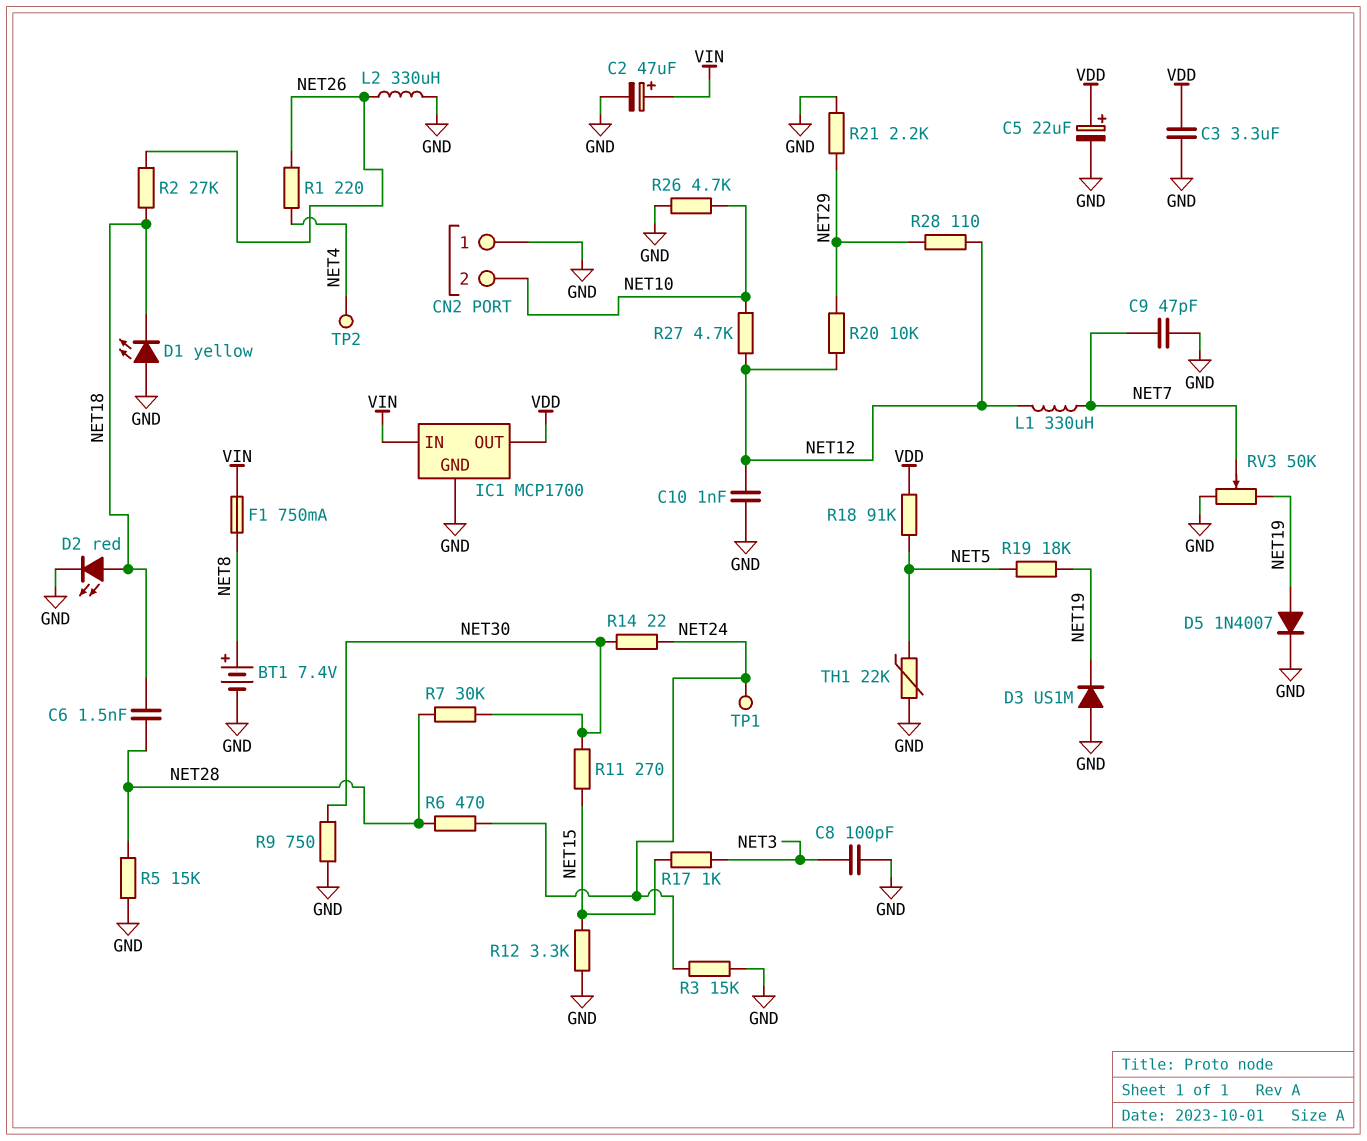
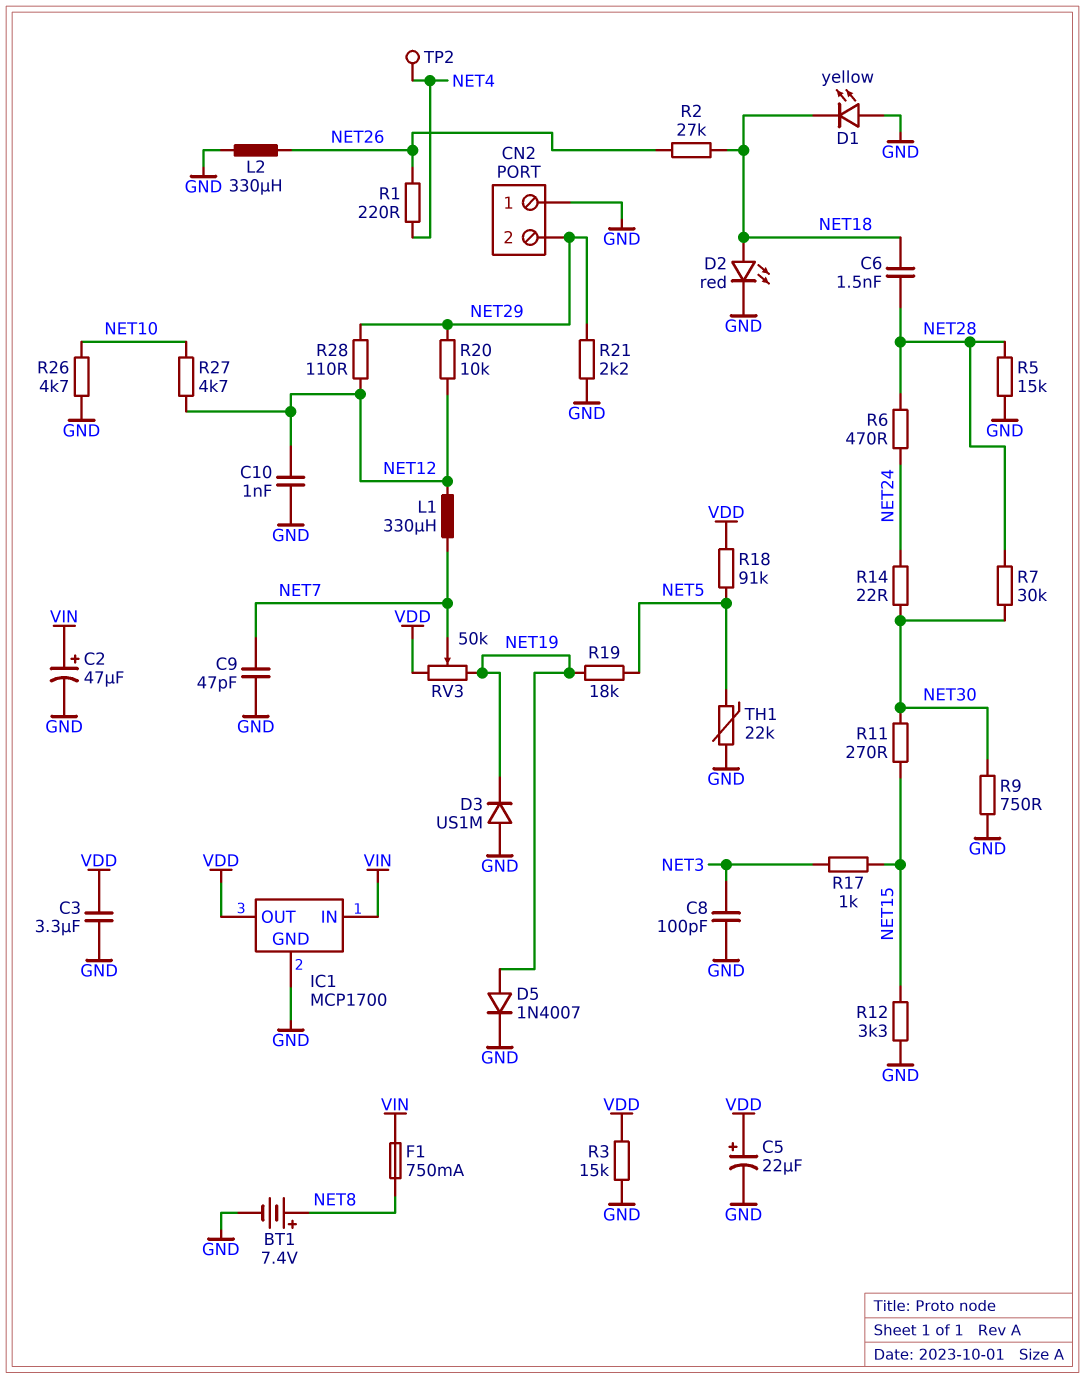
CN2 pin 2: NET10 -> NET29
R3: 15k (GND, NET24) -> 15k (GND, VDD)
RV3: 50k (GND, NET19, wiper NET7) -> 50k (NET19, VDD, wiper NET7)
TP1: test point (NET24) -> none

